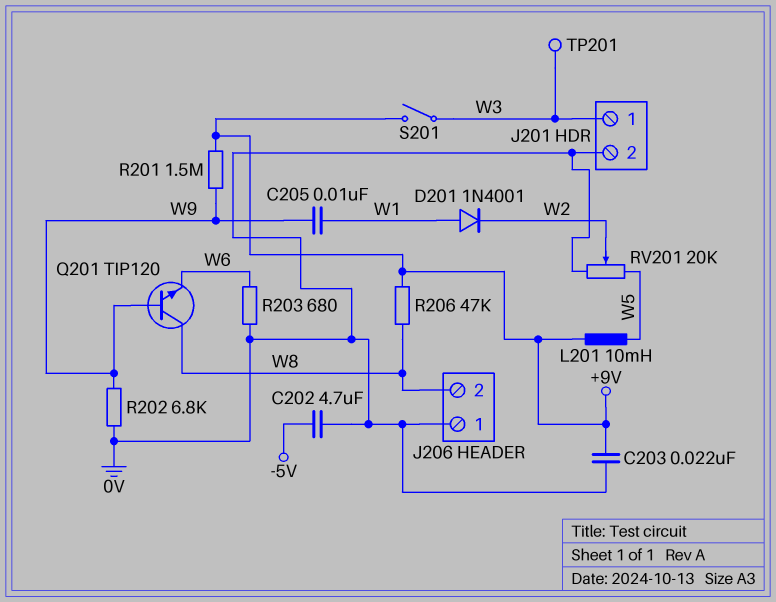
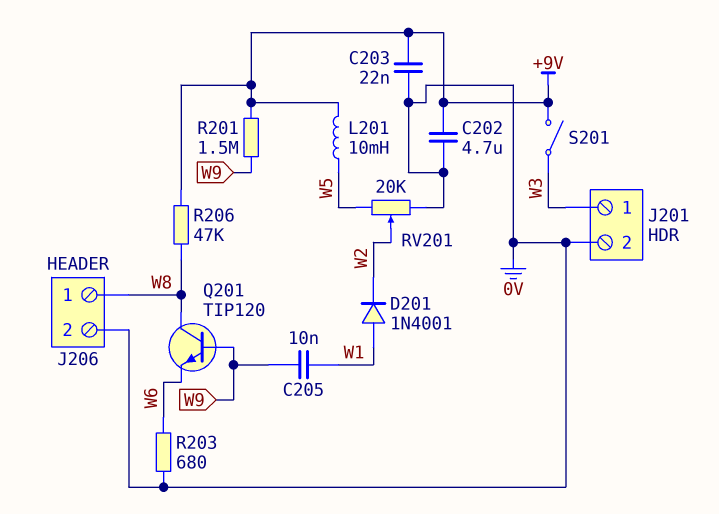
C202: 4.7uF (-5V, 0V) -> 4.7uF (+9V, 0V)
J206 pin 1: 0V -> W8
J206 pin 2: W8 -> 0V
R202: 6.8k (0V, W9) -> none
TP201: test point (W3) -> none

